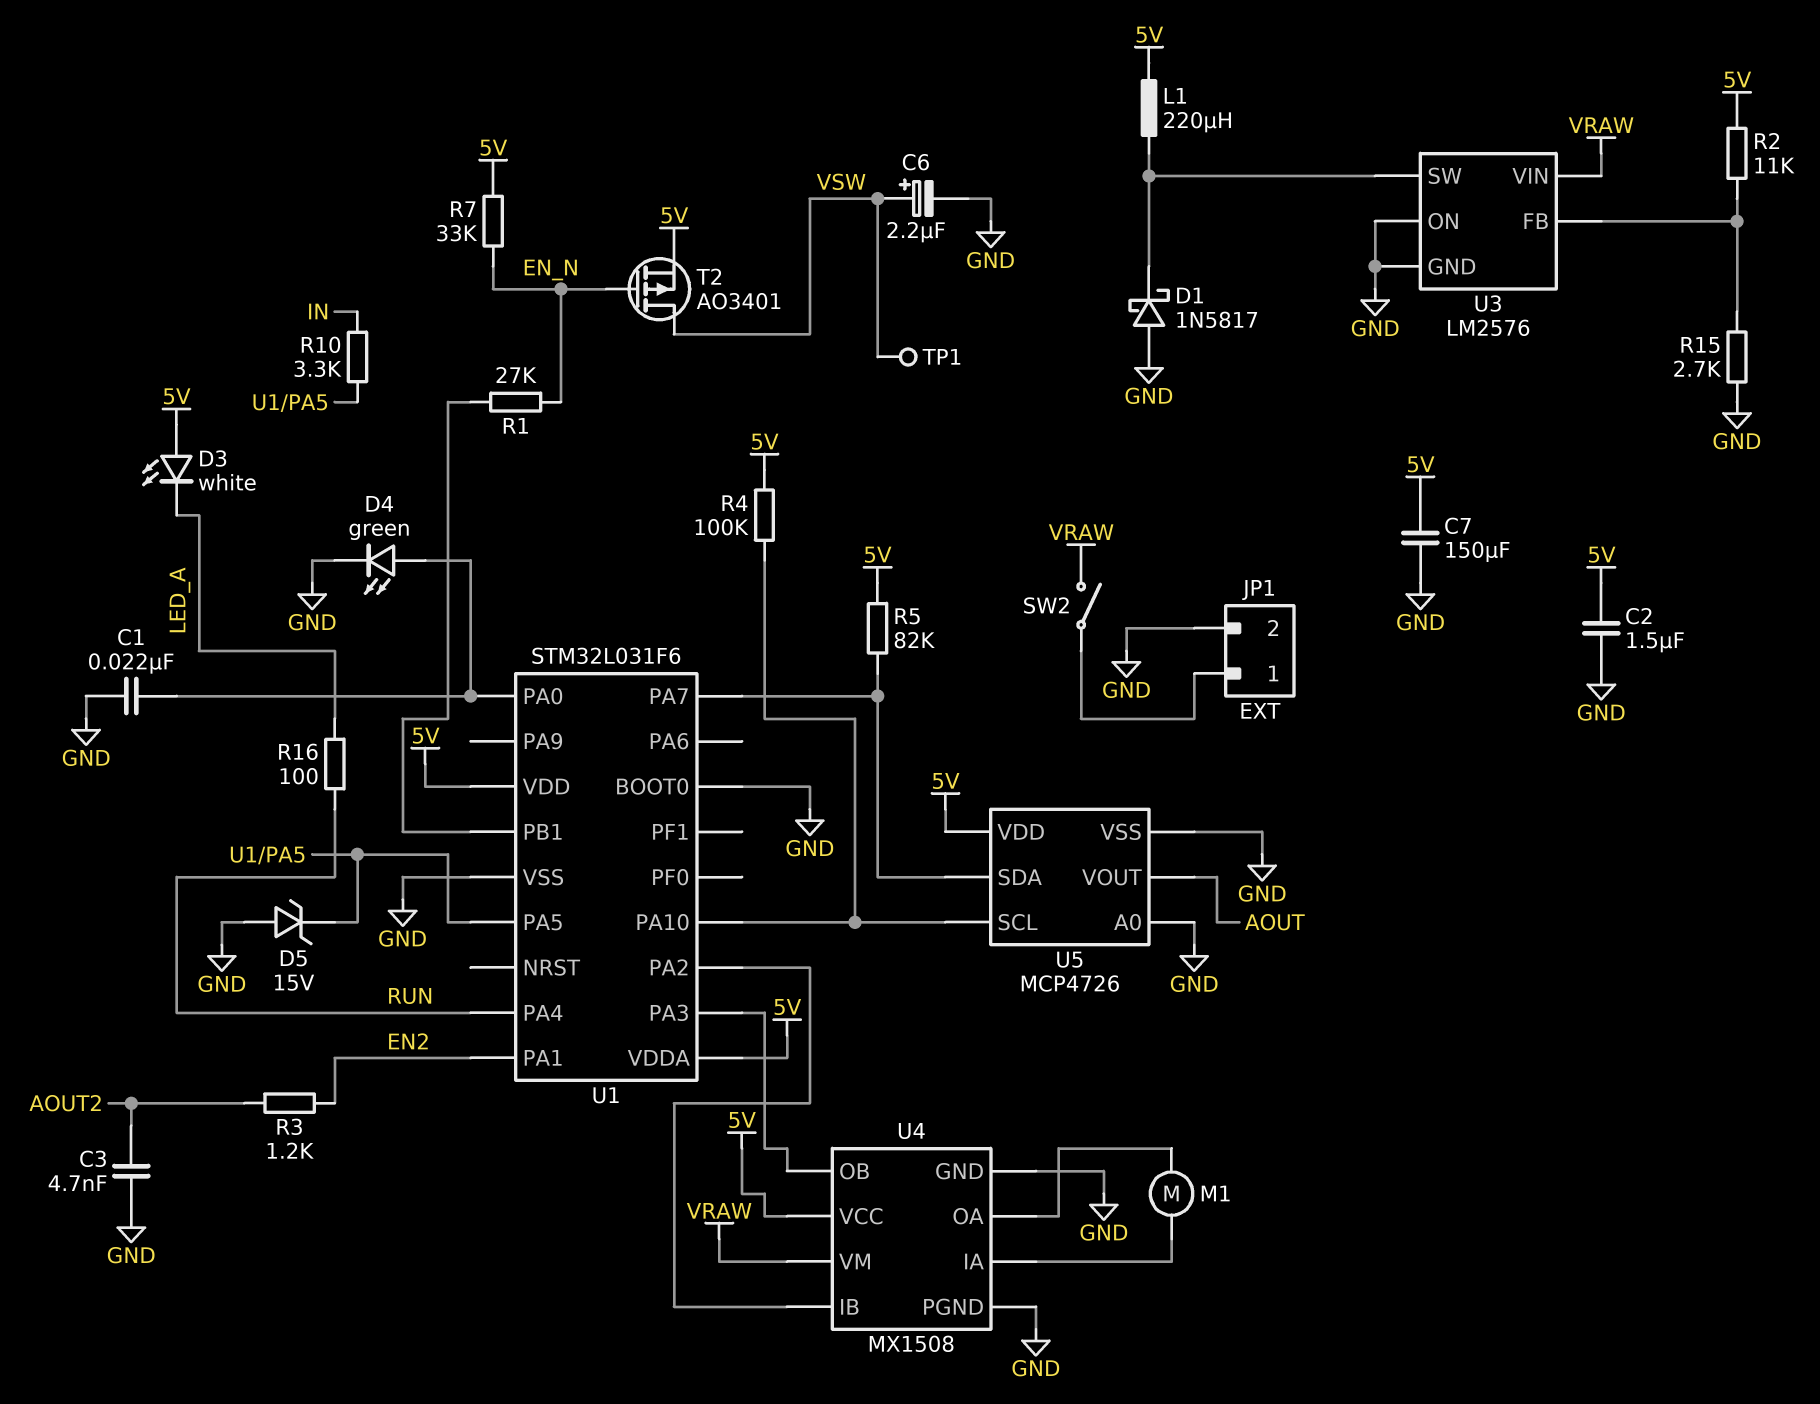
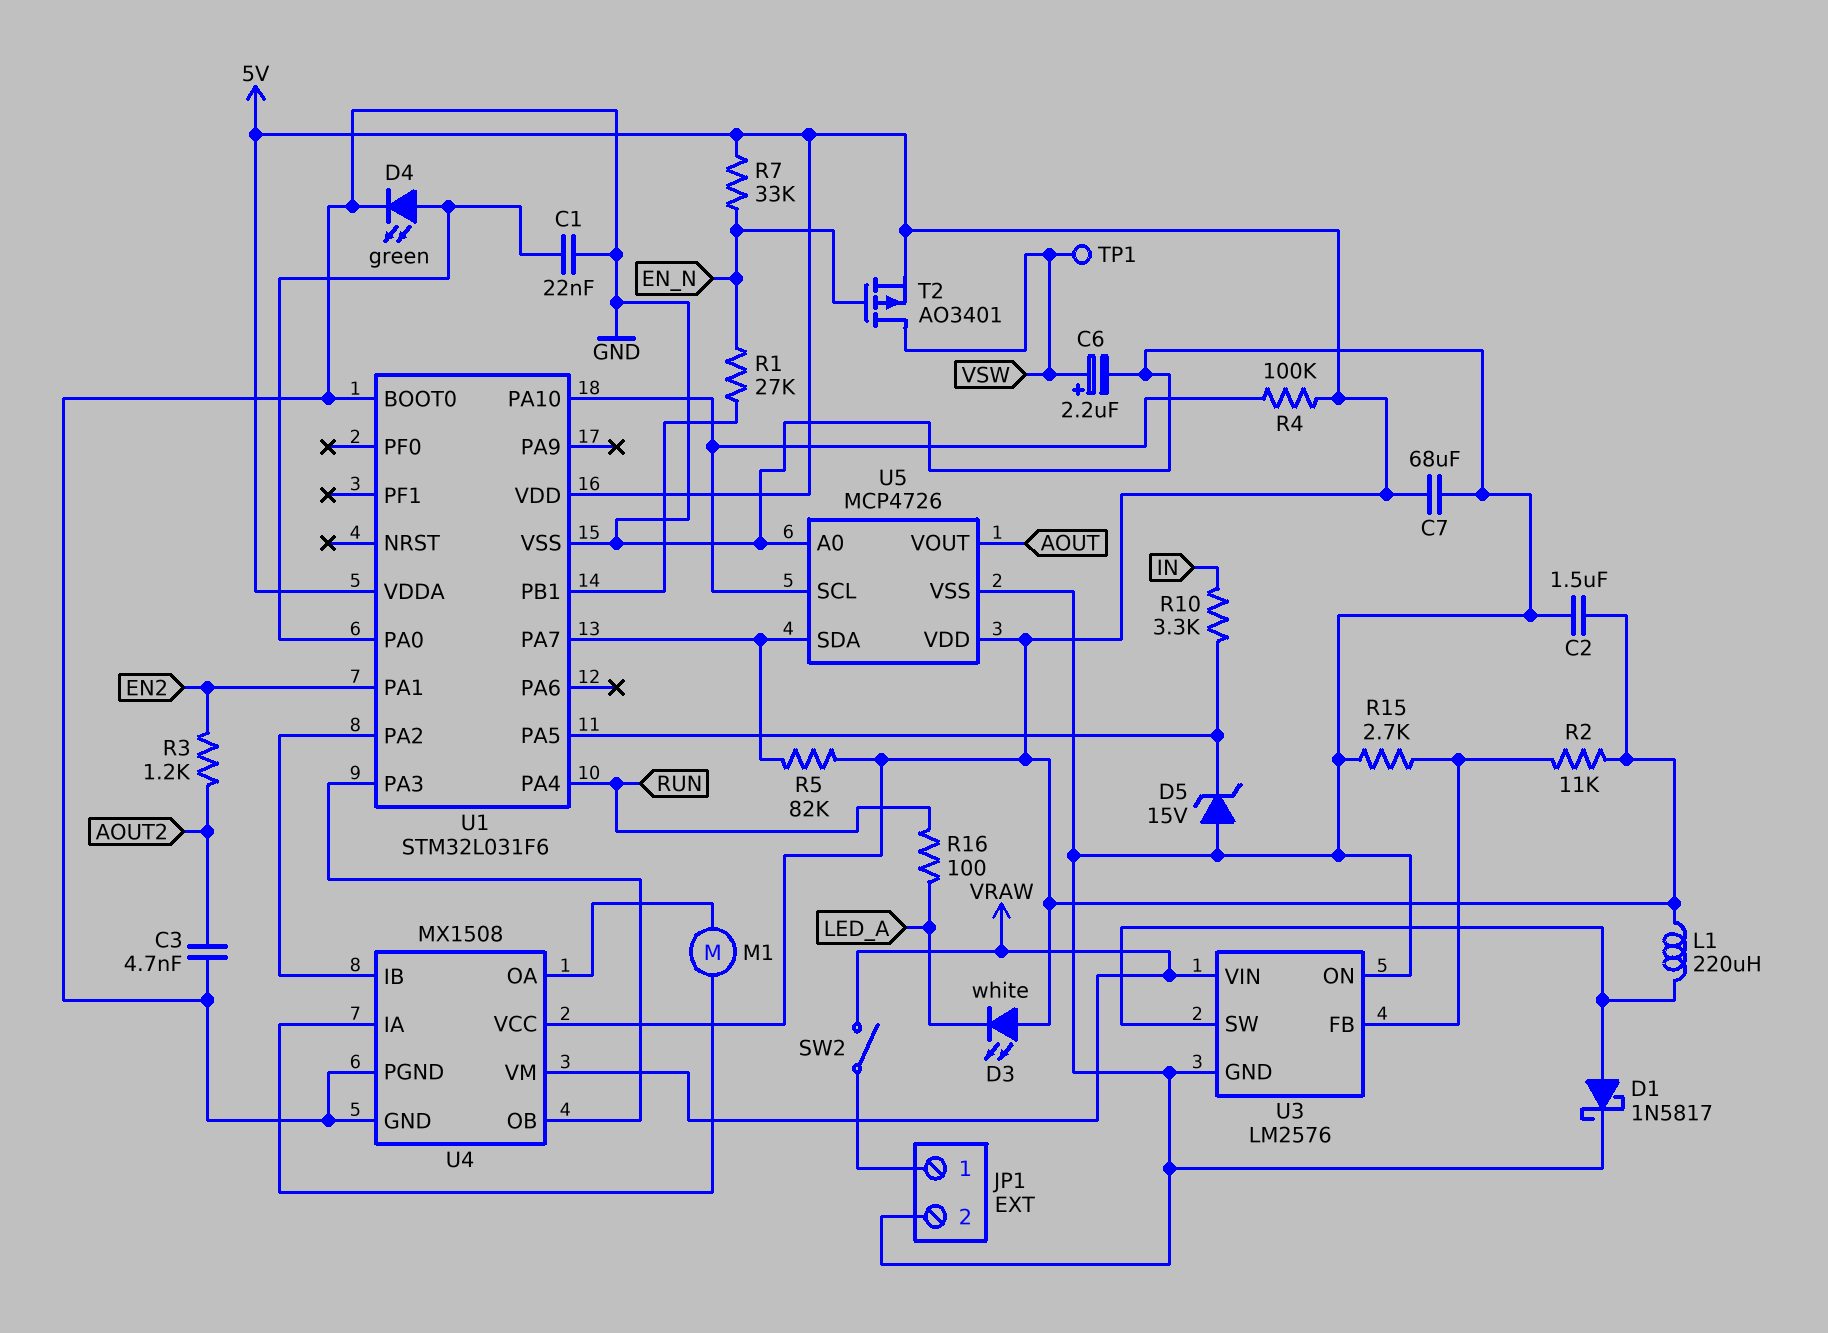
C7: 150uF (5V, GND) -> 68uF (5V, GND)
D1: schottky 1N5817 (A GND, K U3/SW) -> schottky 1N5817 (A U3/SW, K GND)

